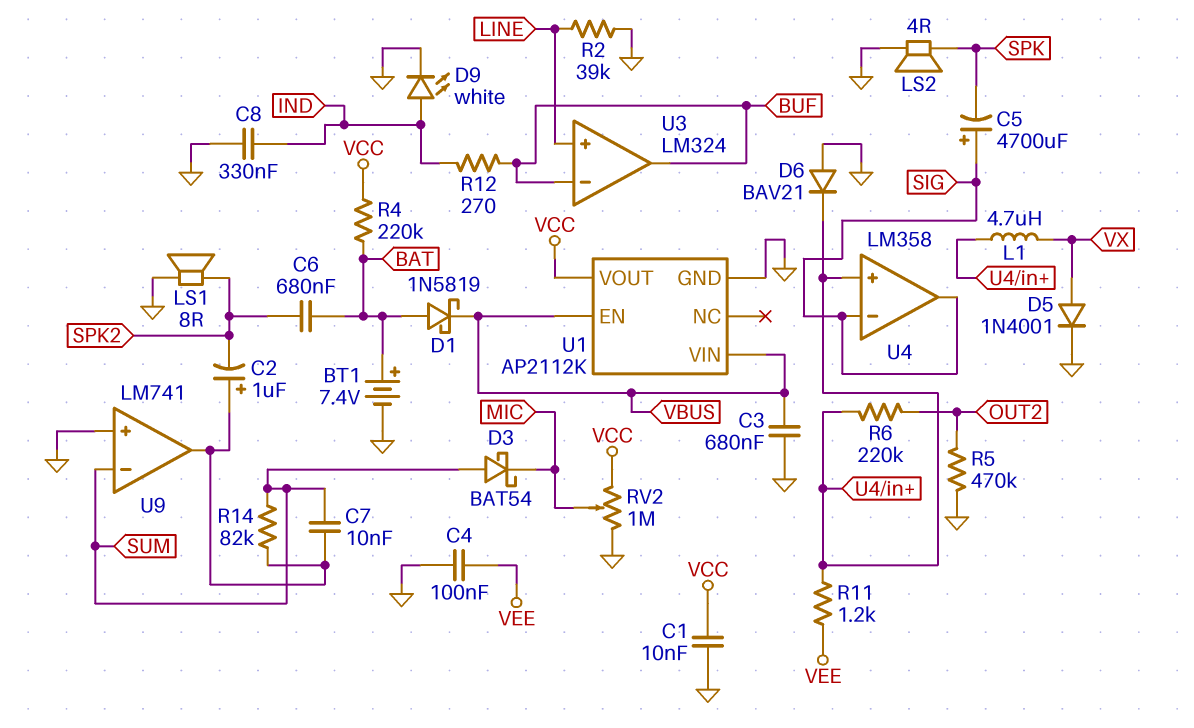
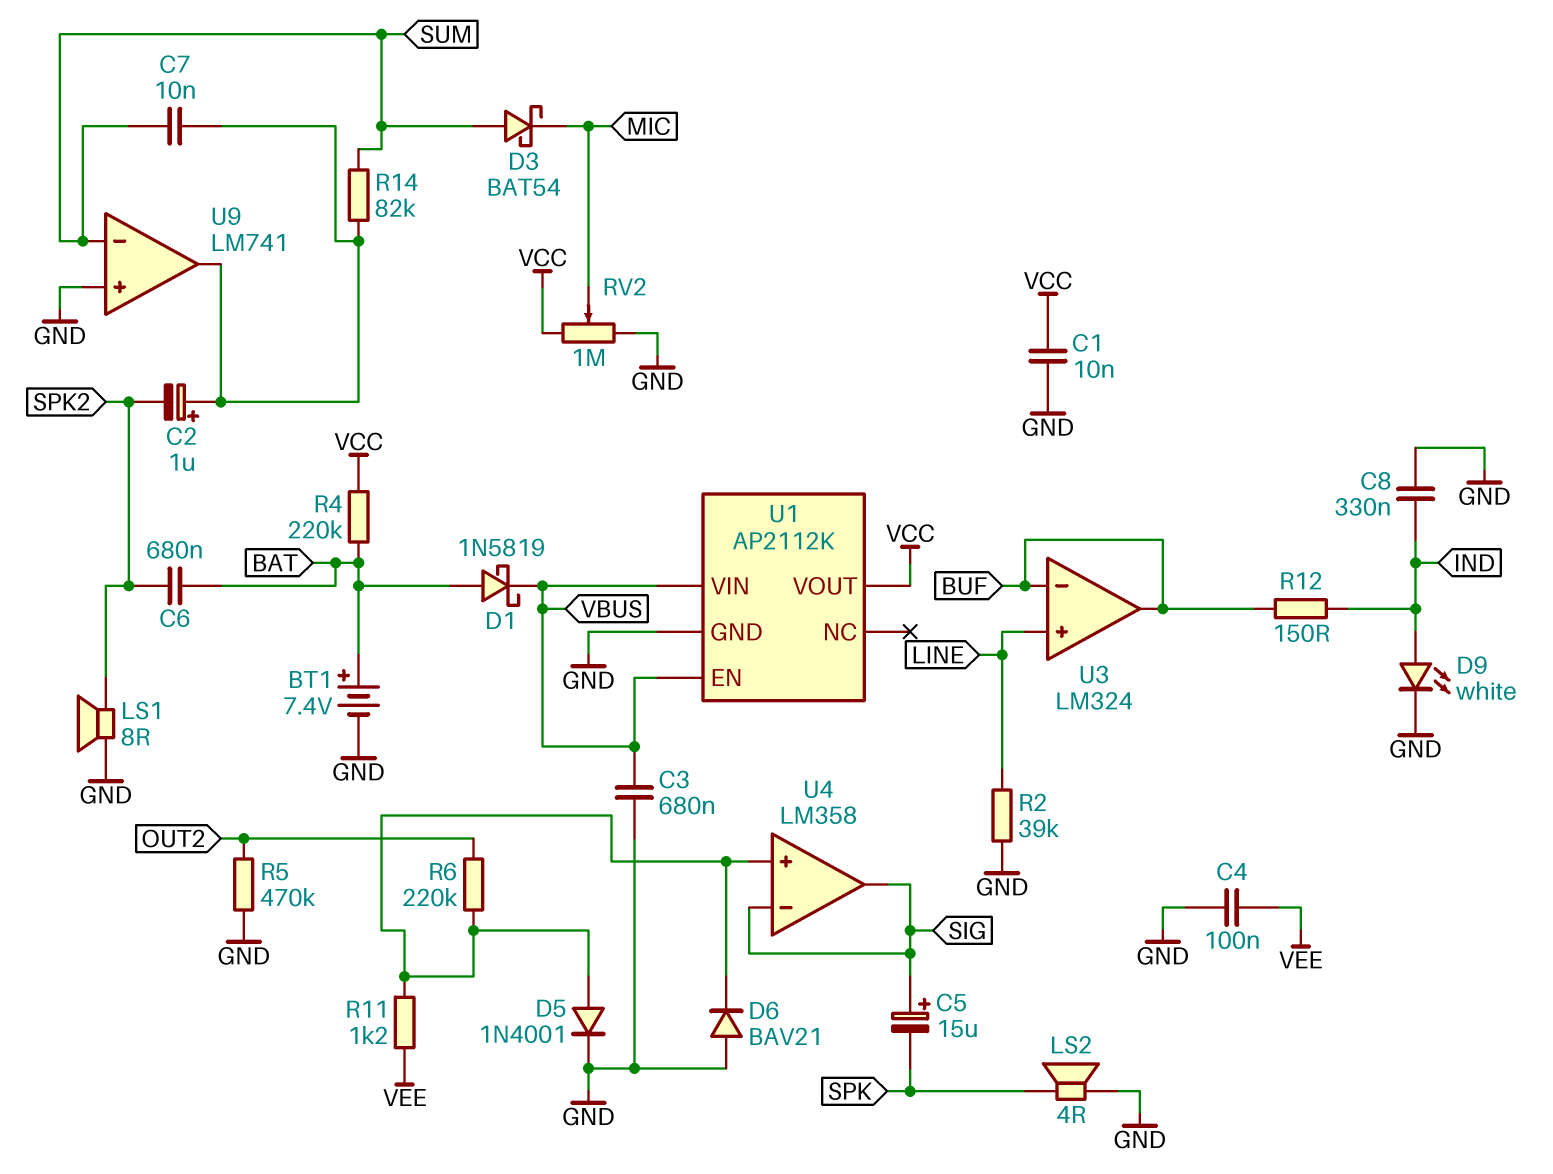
C5: 4700uF (plus SIG, minus SPK) -> 15uF (plus SIG, minus SPK)
D5: diode 1N4001 (A VX, K GND) -> diode 1N4001 (A U4/in+, K GND)
L1: 4.7uH (U4/in+, VX) -> none
R12: 270 (BUF, IND) -> 150 (BUF, IND)

